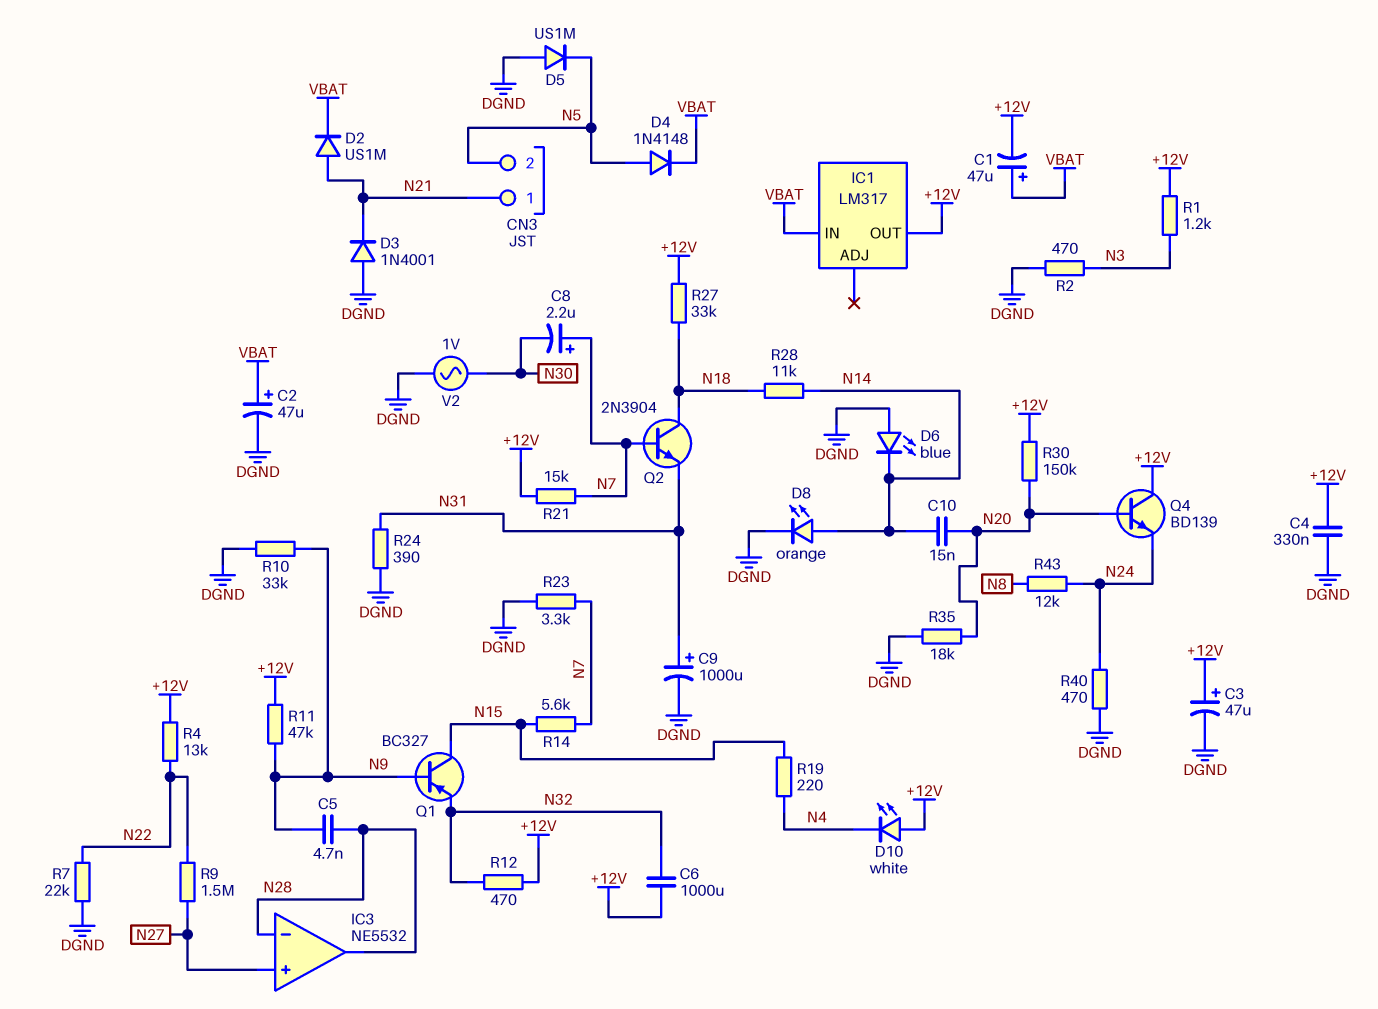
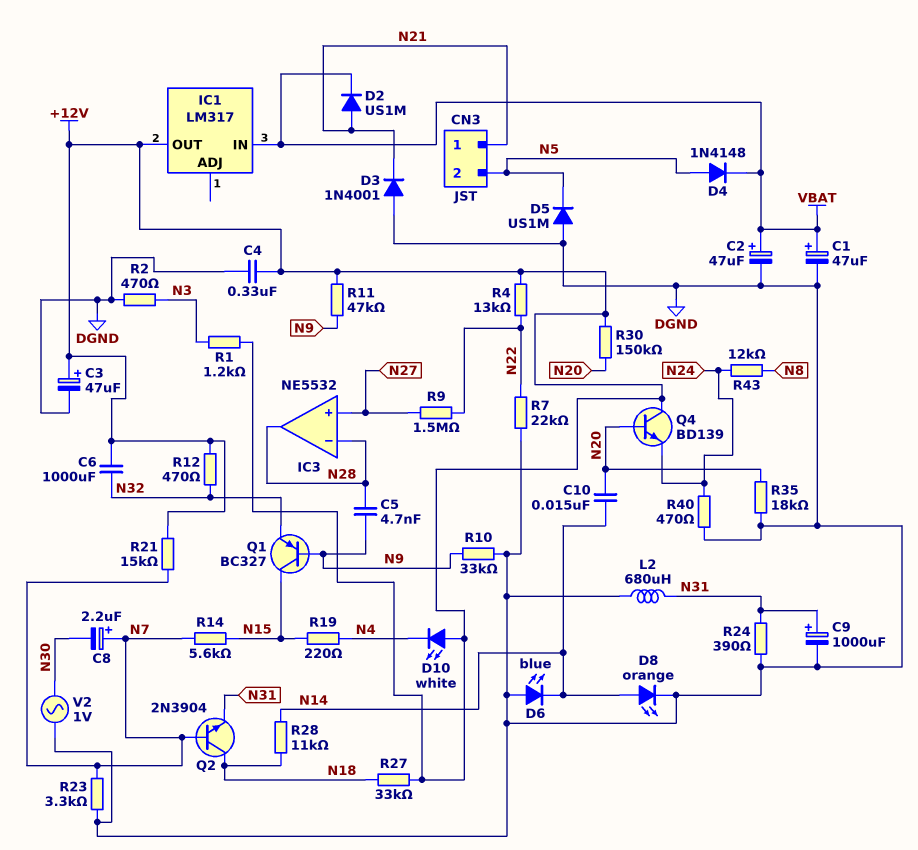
C1: 47uF (plus VBAT, minus +12V) -> 47uF (plus VBAT, minus DGND)
L2: none -> 680uH (DGND, N31)

